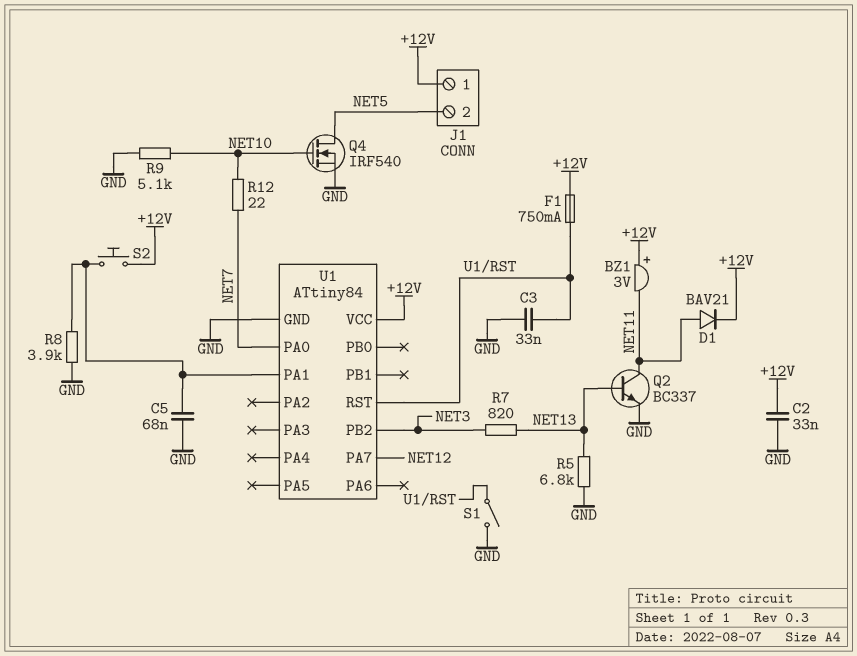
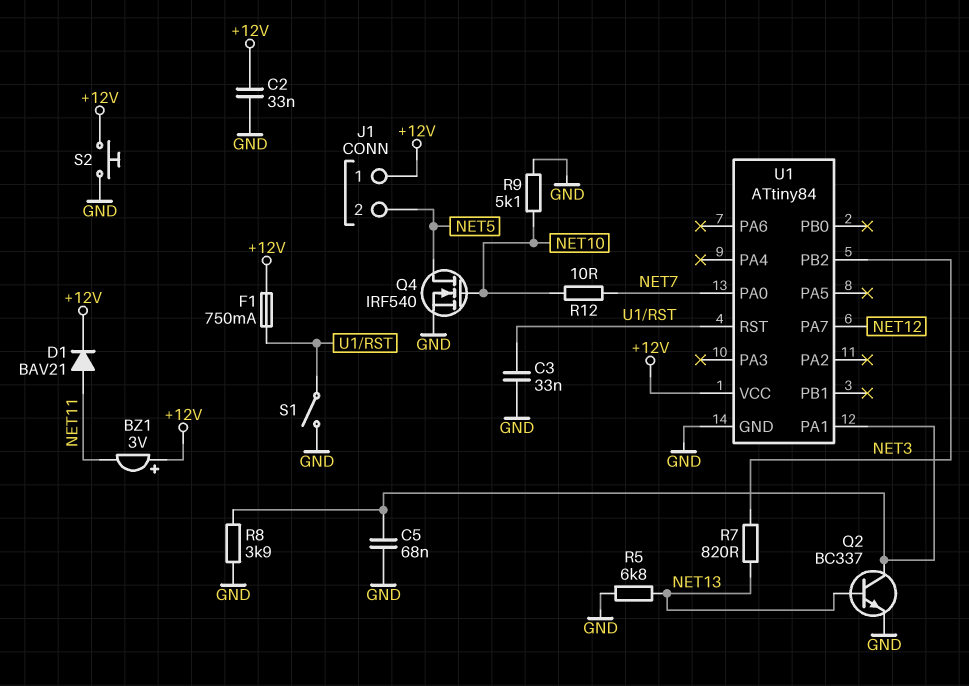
Q2: NPN BC337 (B NET13, C NET11, E GND) -> NPN BC337 (B NET13, C U1/PA1, E GND)
R12: 22 (NET7, NET10) -> 10 (NET7, NET10)
S2: button (+12V, U1/PA1) -> button (+12V, GND)

